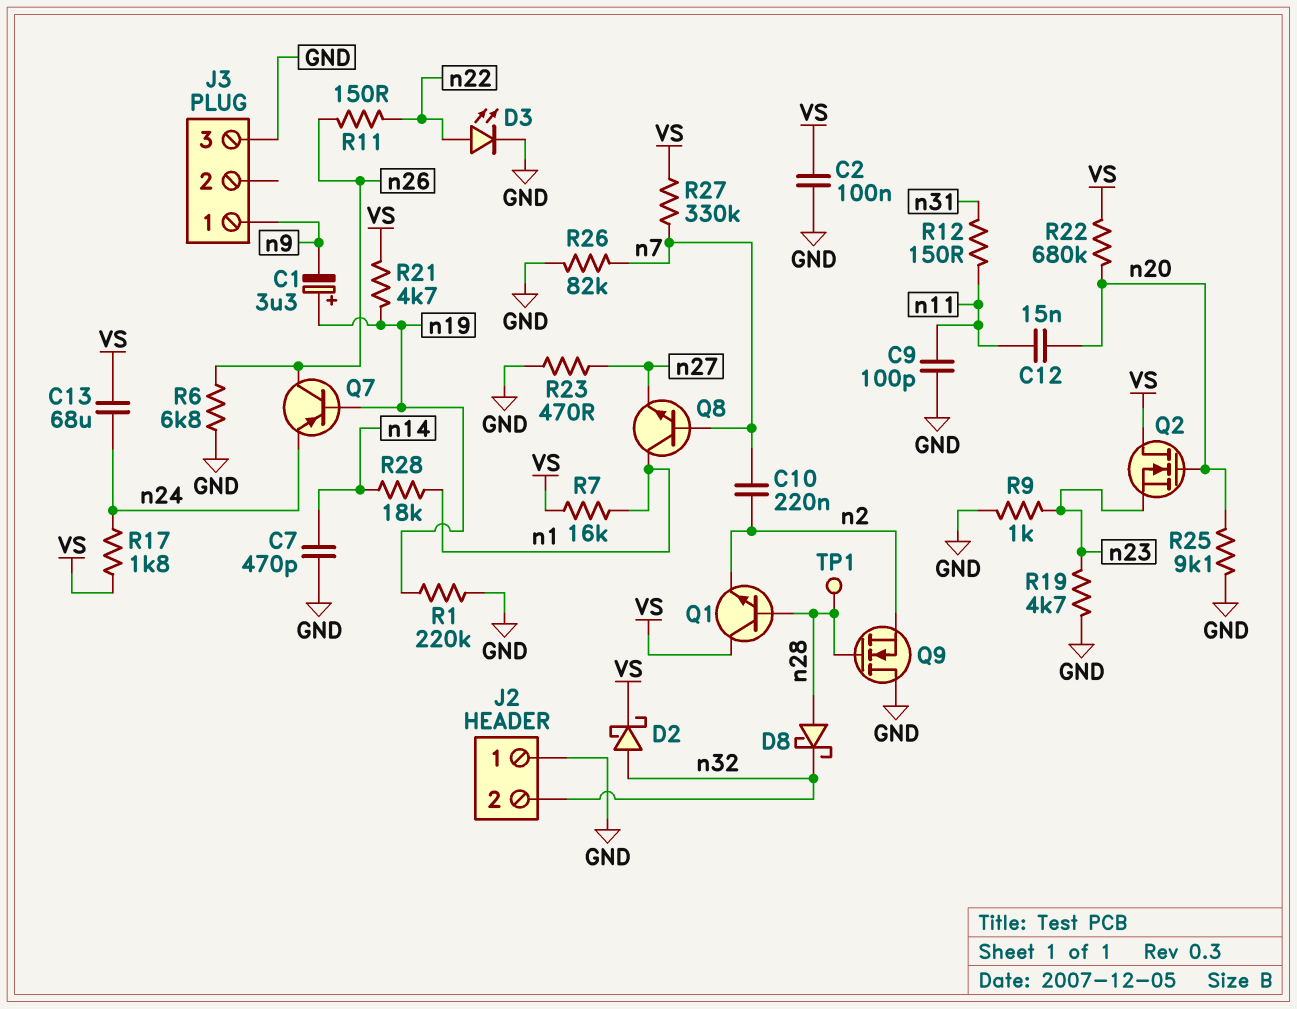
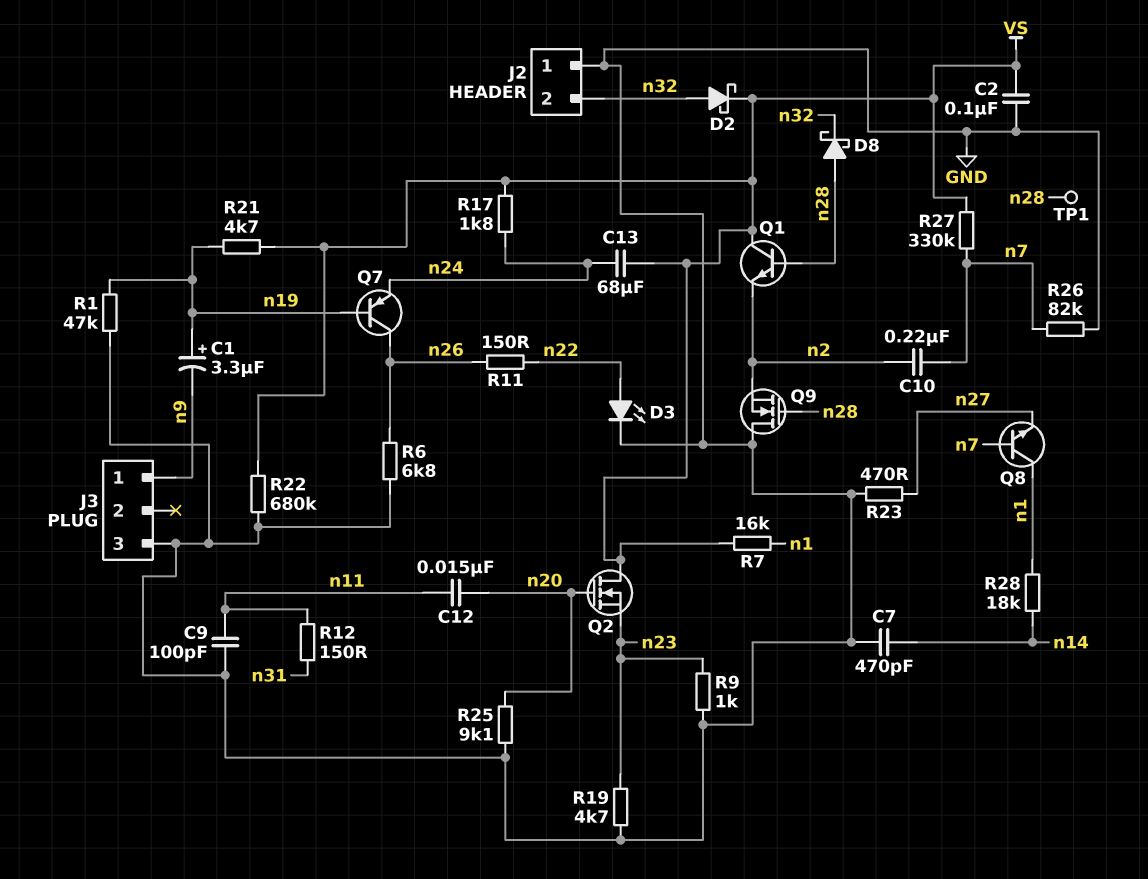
R1: 220k (GND, n19) -> 47k (GND, n19)
R22: 680k (VS, n20) -> 680k (GND, VS)

